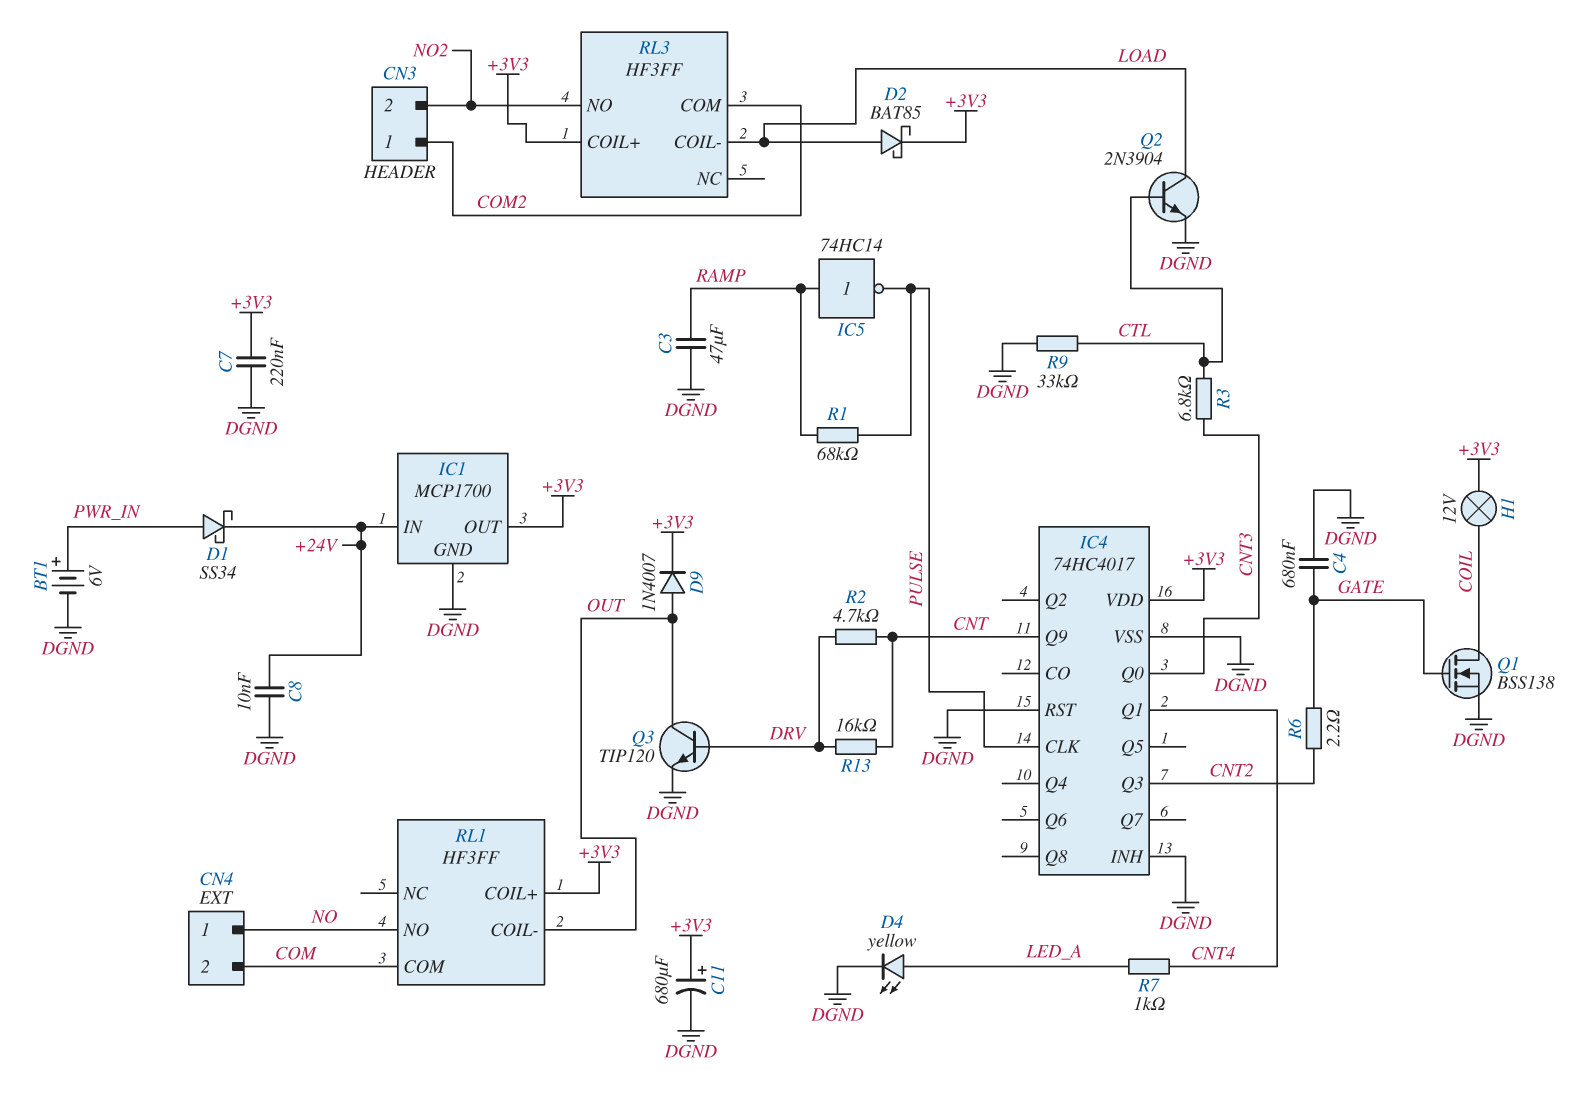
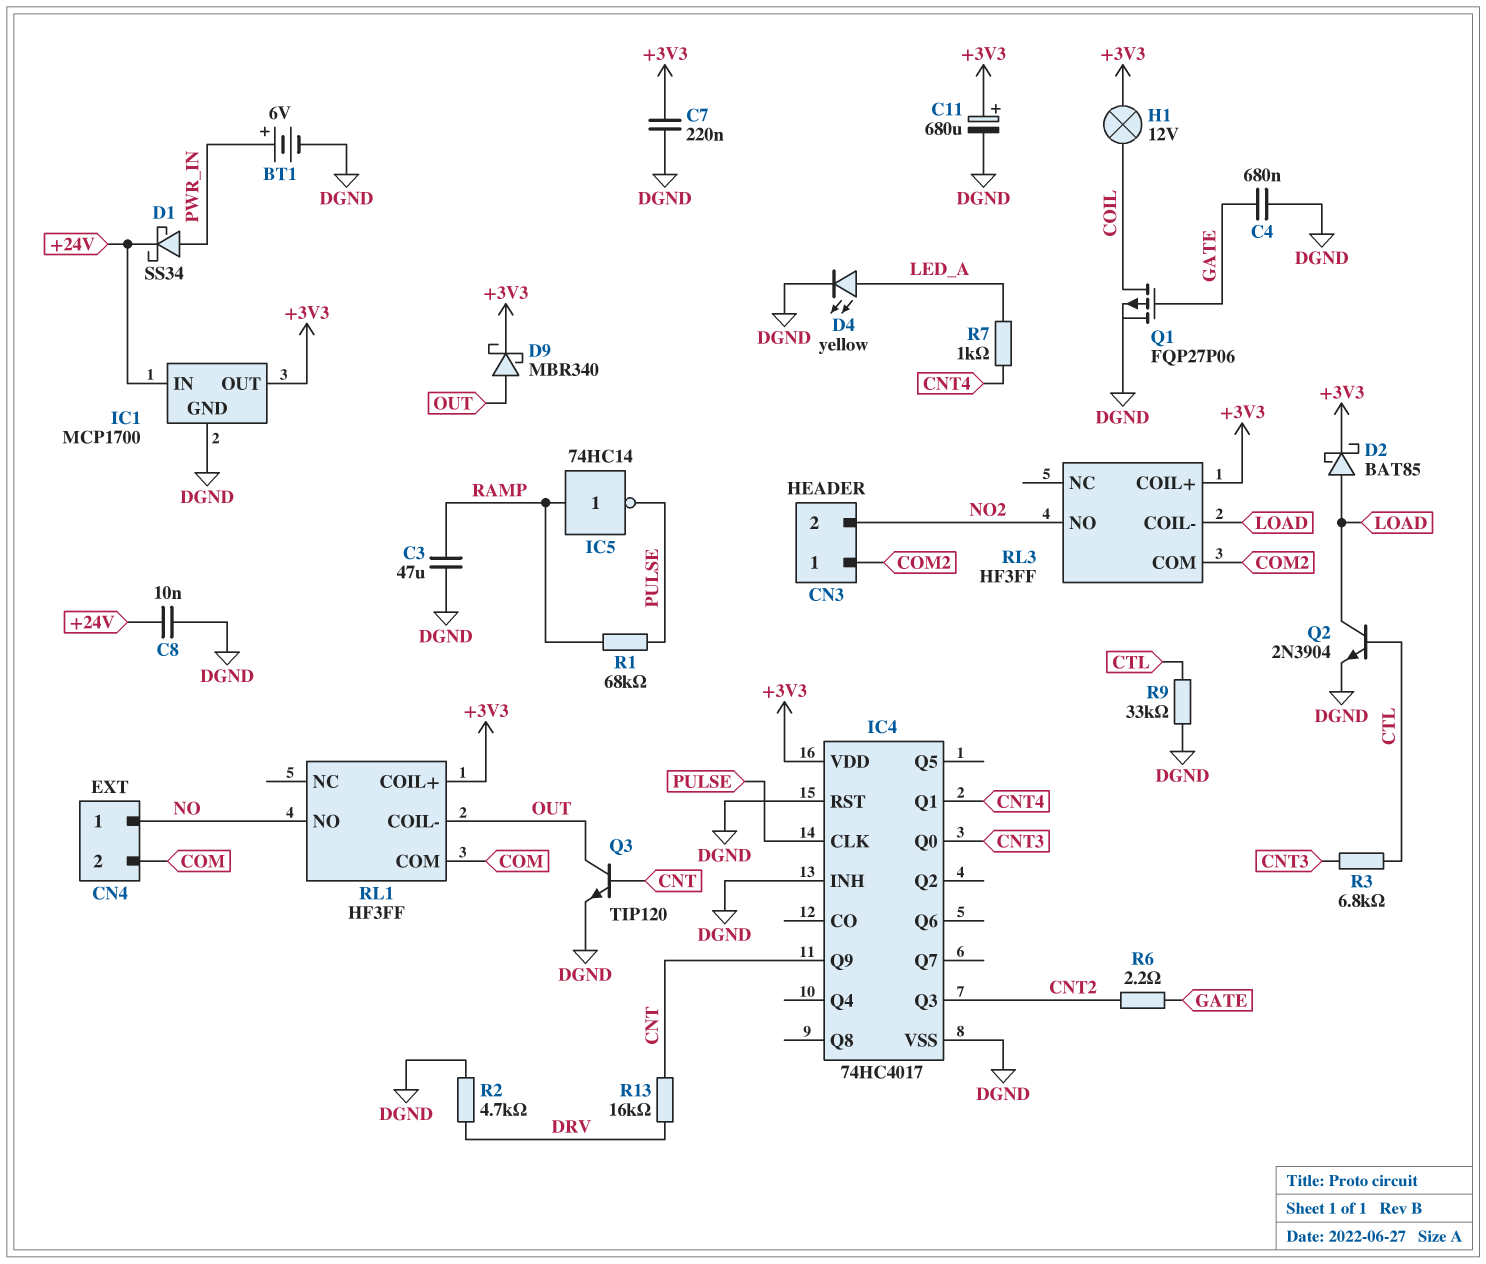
D9: diode 1N4007 (A OUT, K +3V3) -> schottky MBR340 (A OUT, K +3V3)
Q1: NMOS BSS138 (G GATE, D COIL, S DGND) -> PMOS FQP27P06 (G GATE, D COIL, S DGND)
Q3: NPN TIP120 (B DRV, C OUT, E DGND) -> NPN TIP120 (B CNT, C OUT, E DGND)
R2: 4.7k (CNT, DRV) -> 4.7k (DGND, DRV)

